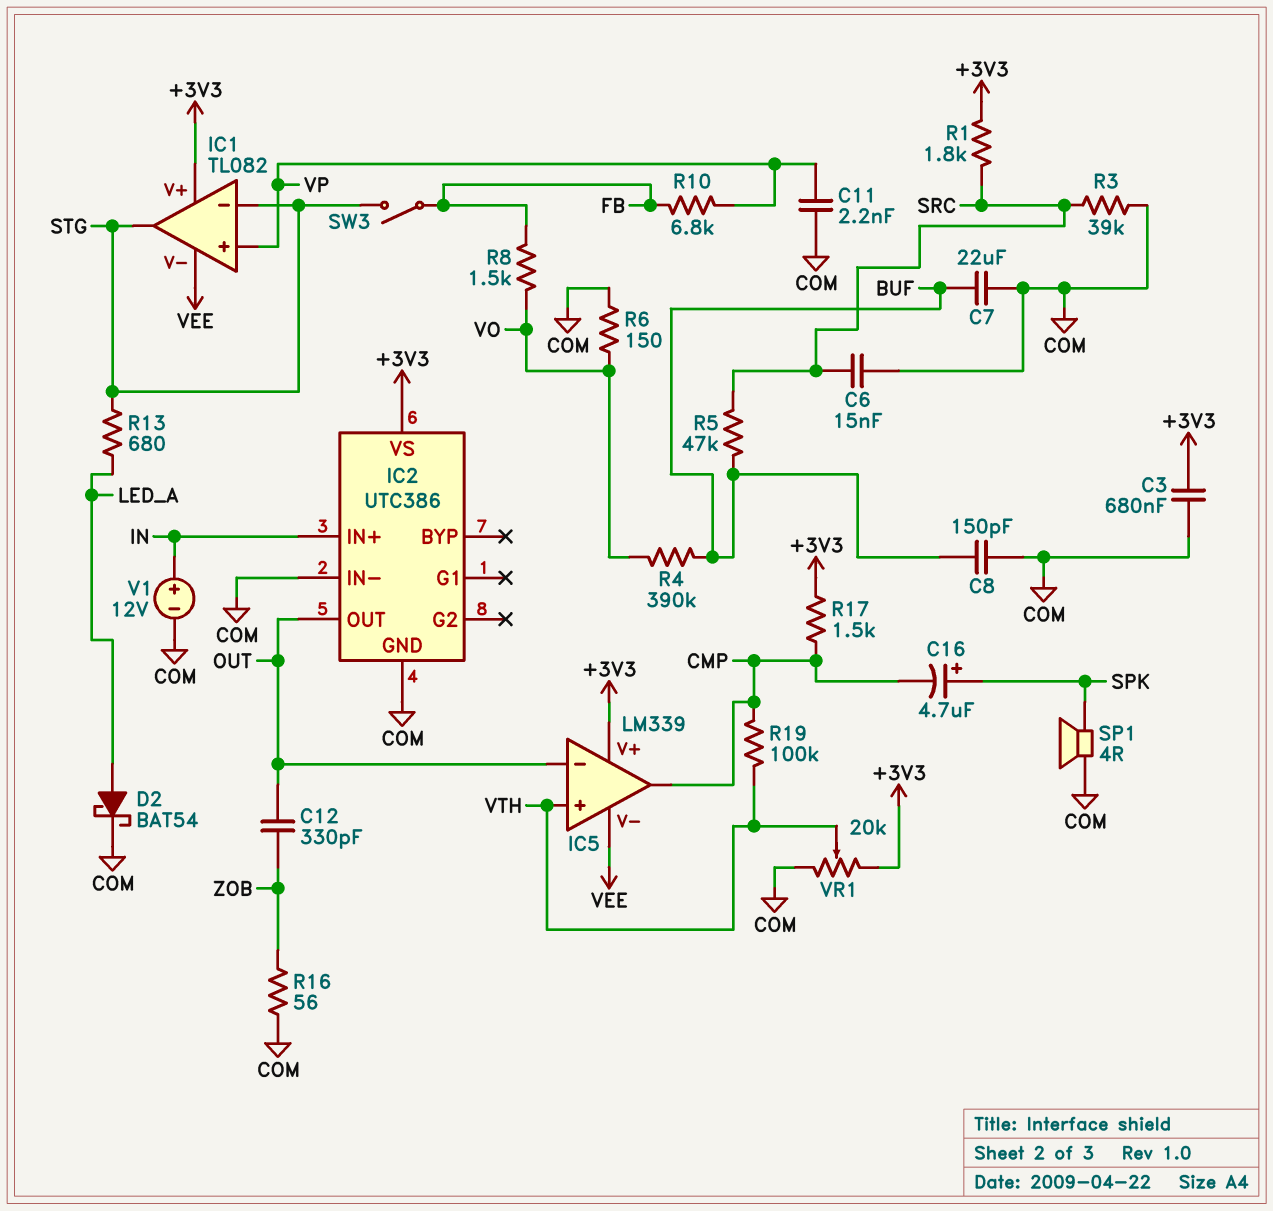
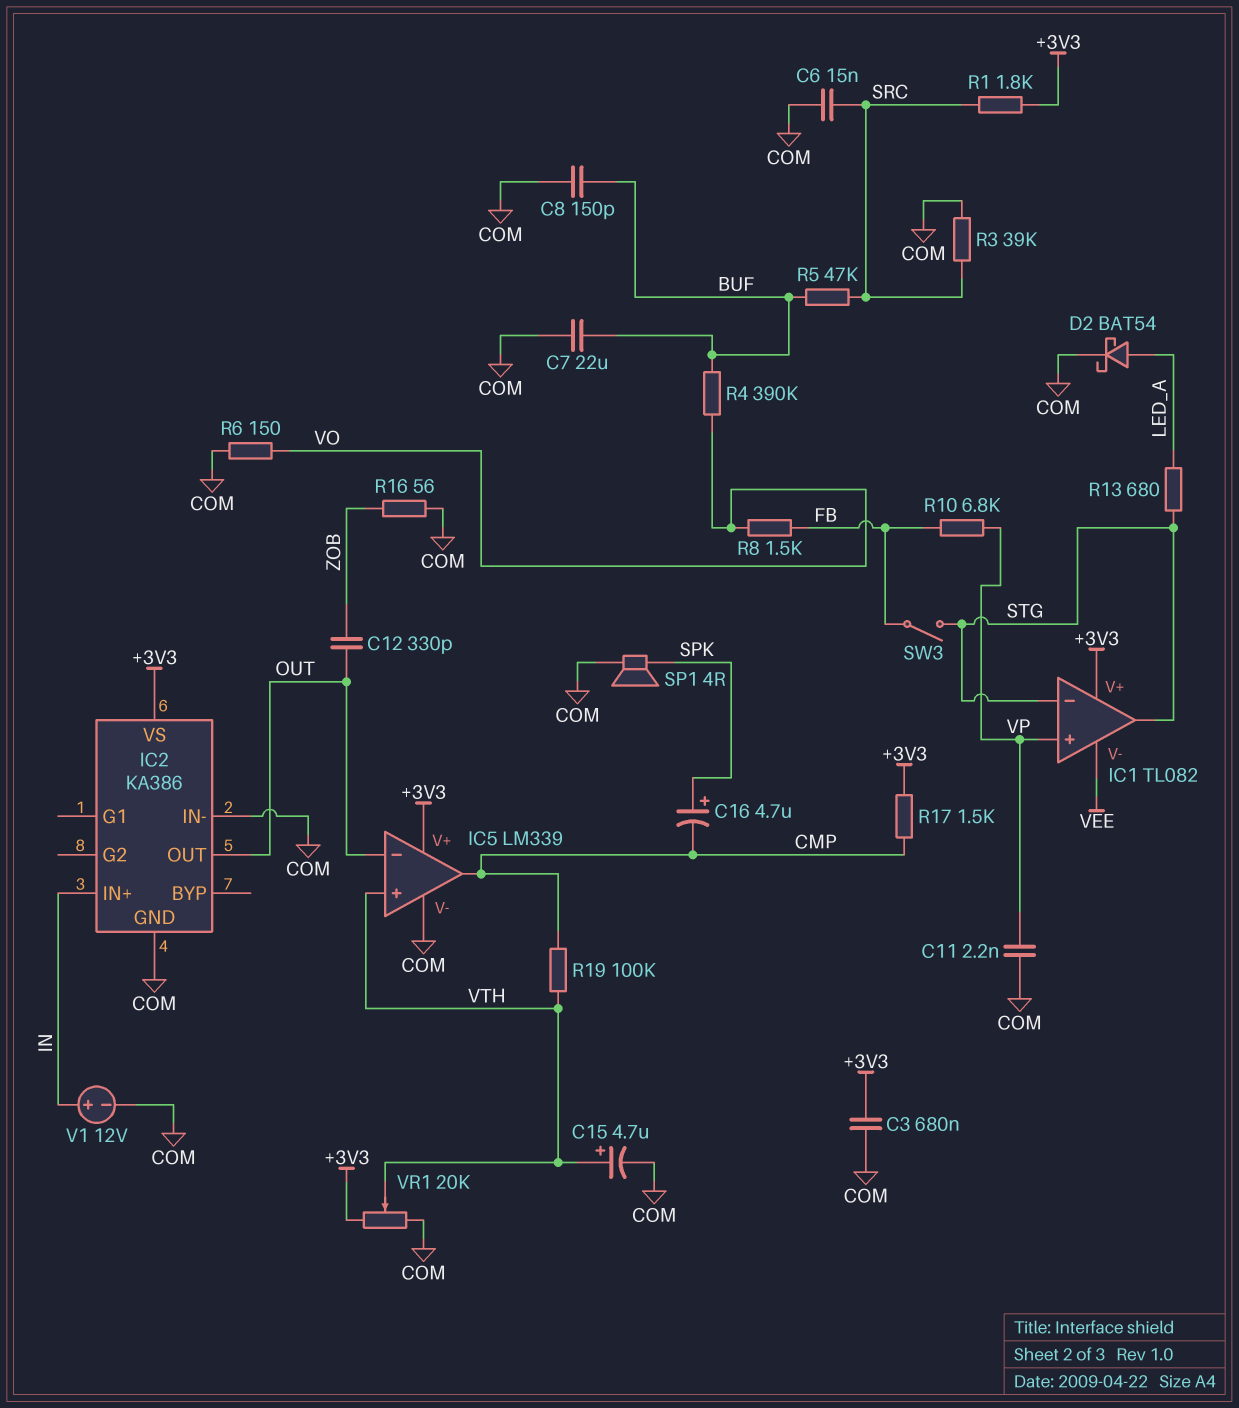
C15: none -> 4.7uF (plus VTH, minus COM)
IC2: UTC386 -> KA386
IC5 pin V-: VEE -> COM

